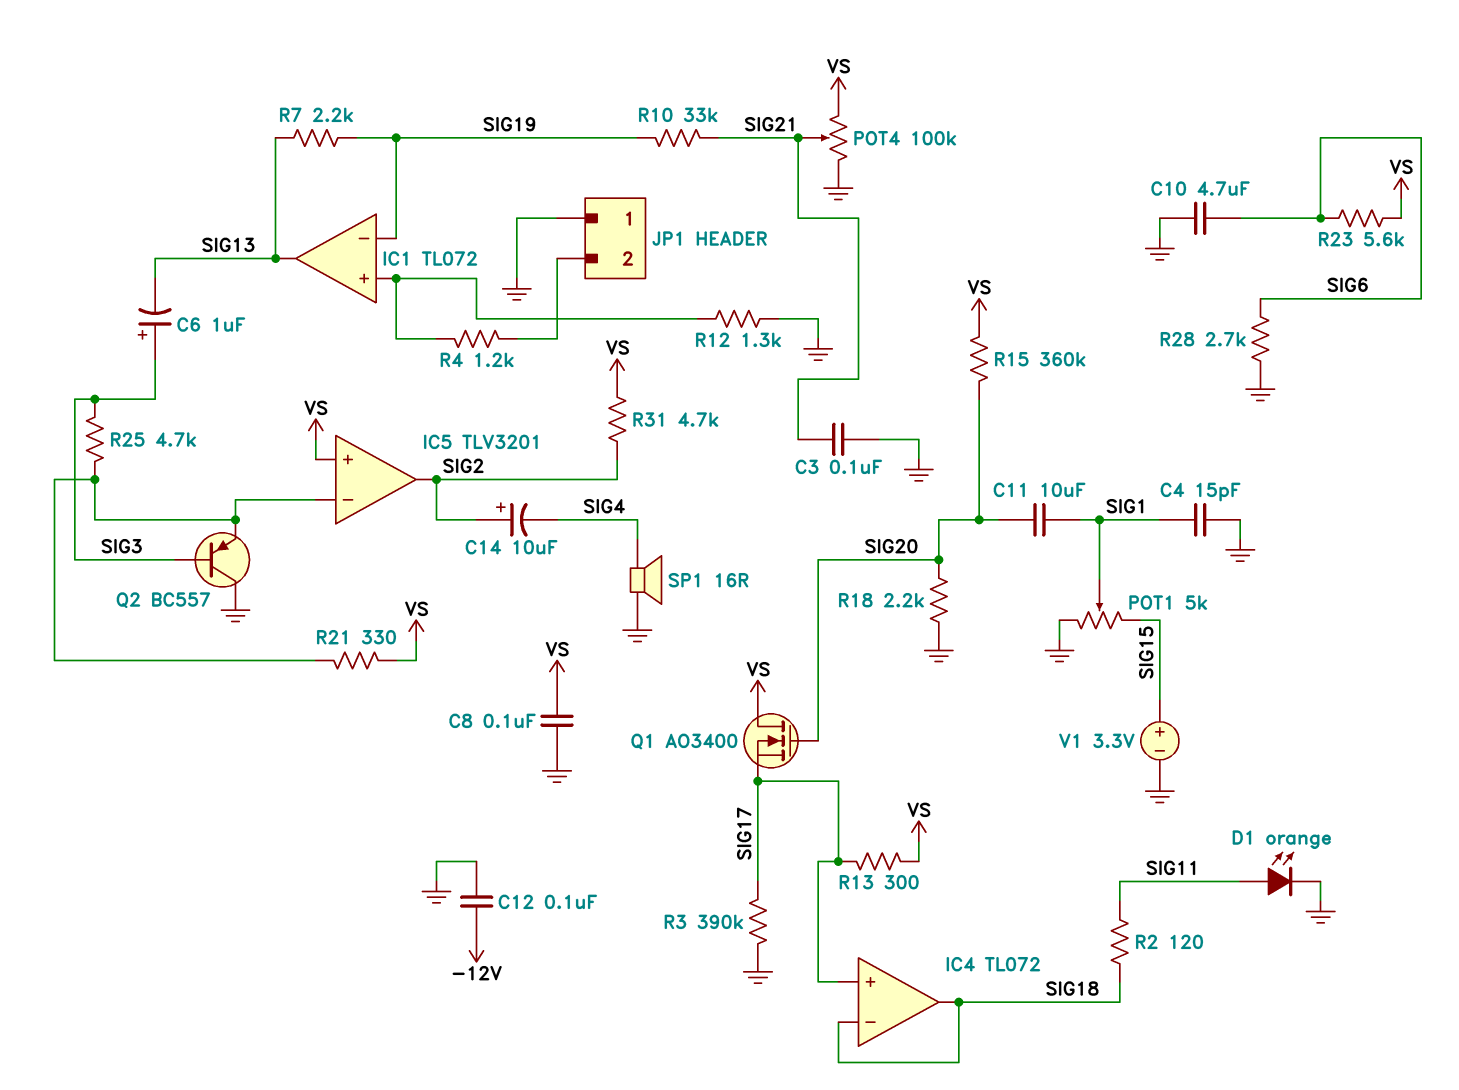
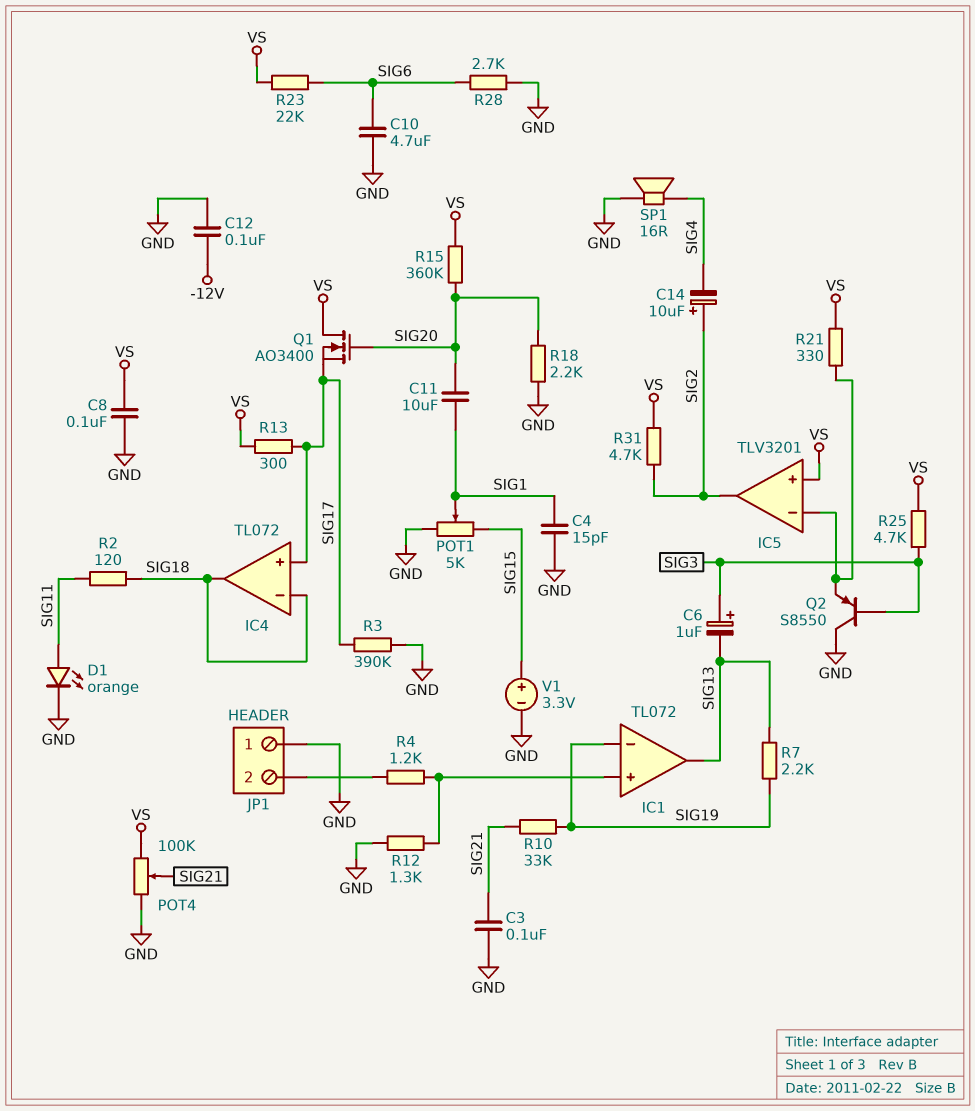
Q2: PNP BC557 (B SIG3, C GND, E IC5/in-) -> PNP S8550 (B SIG3, C GND, E IC5/in-)
R23: 5.6k (SIG6, VS) -> 22k (SIG6, VS)
R25: 4.7k (IC5/in-, SIG3) -> 4.7k (SIG3, VS)

